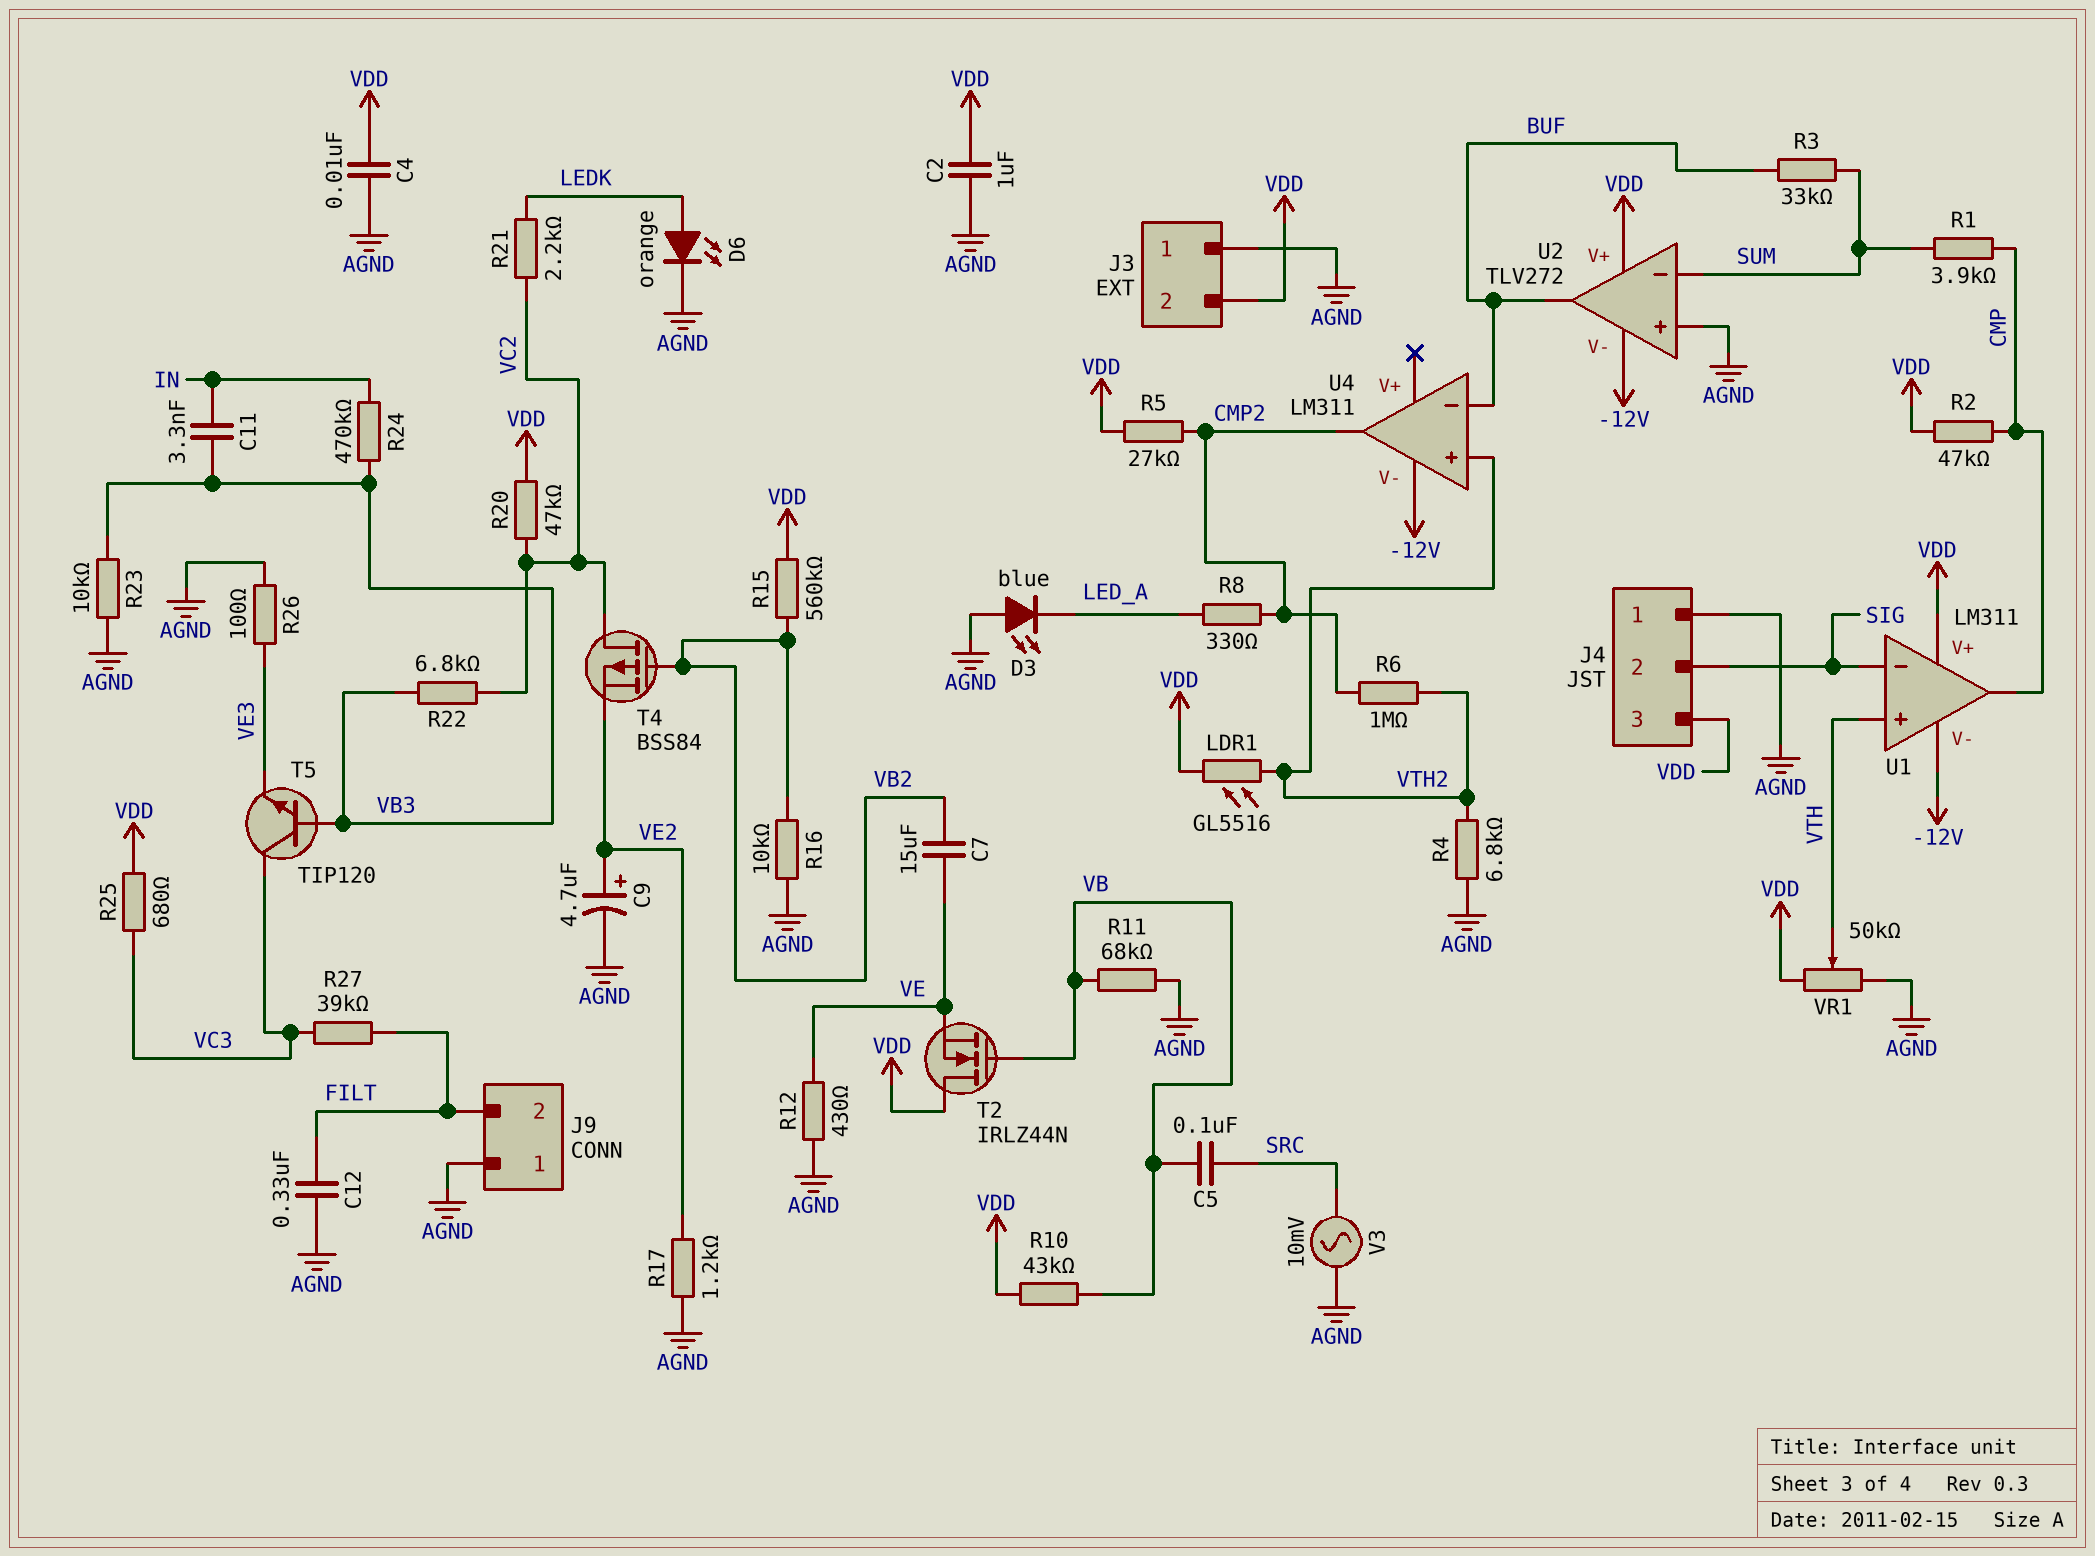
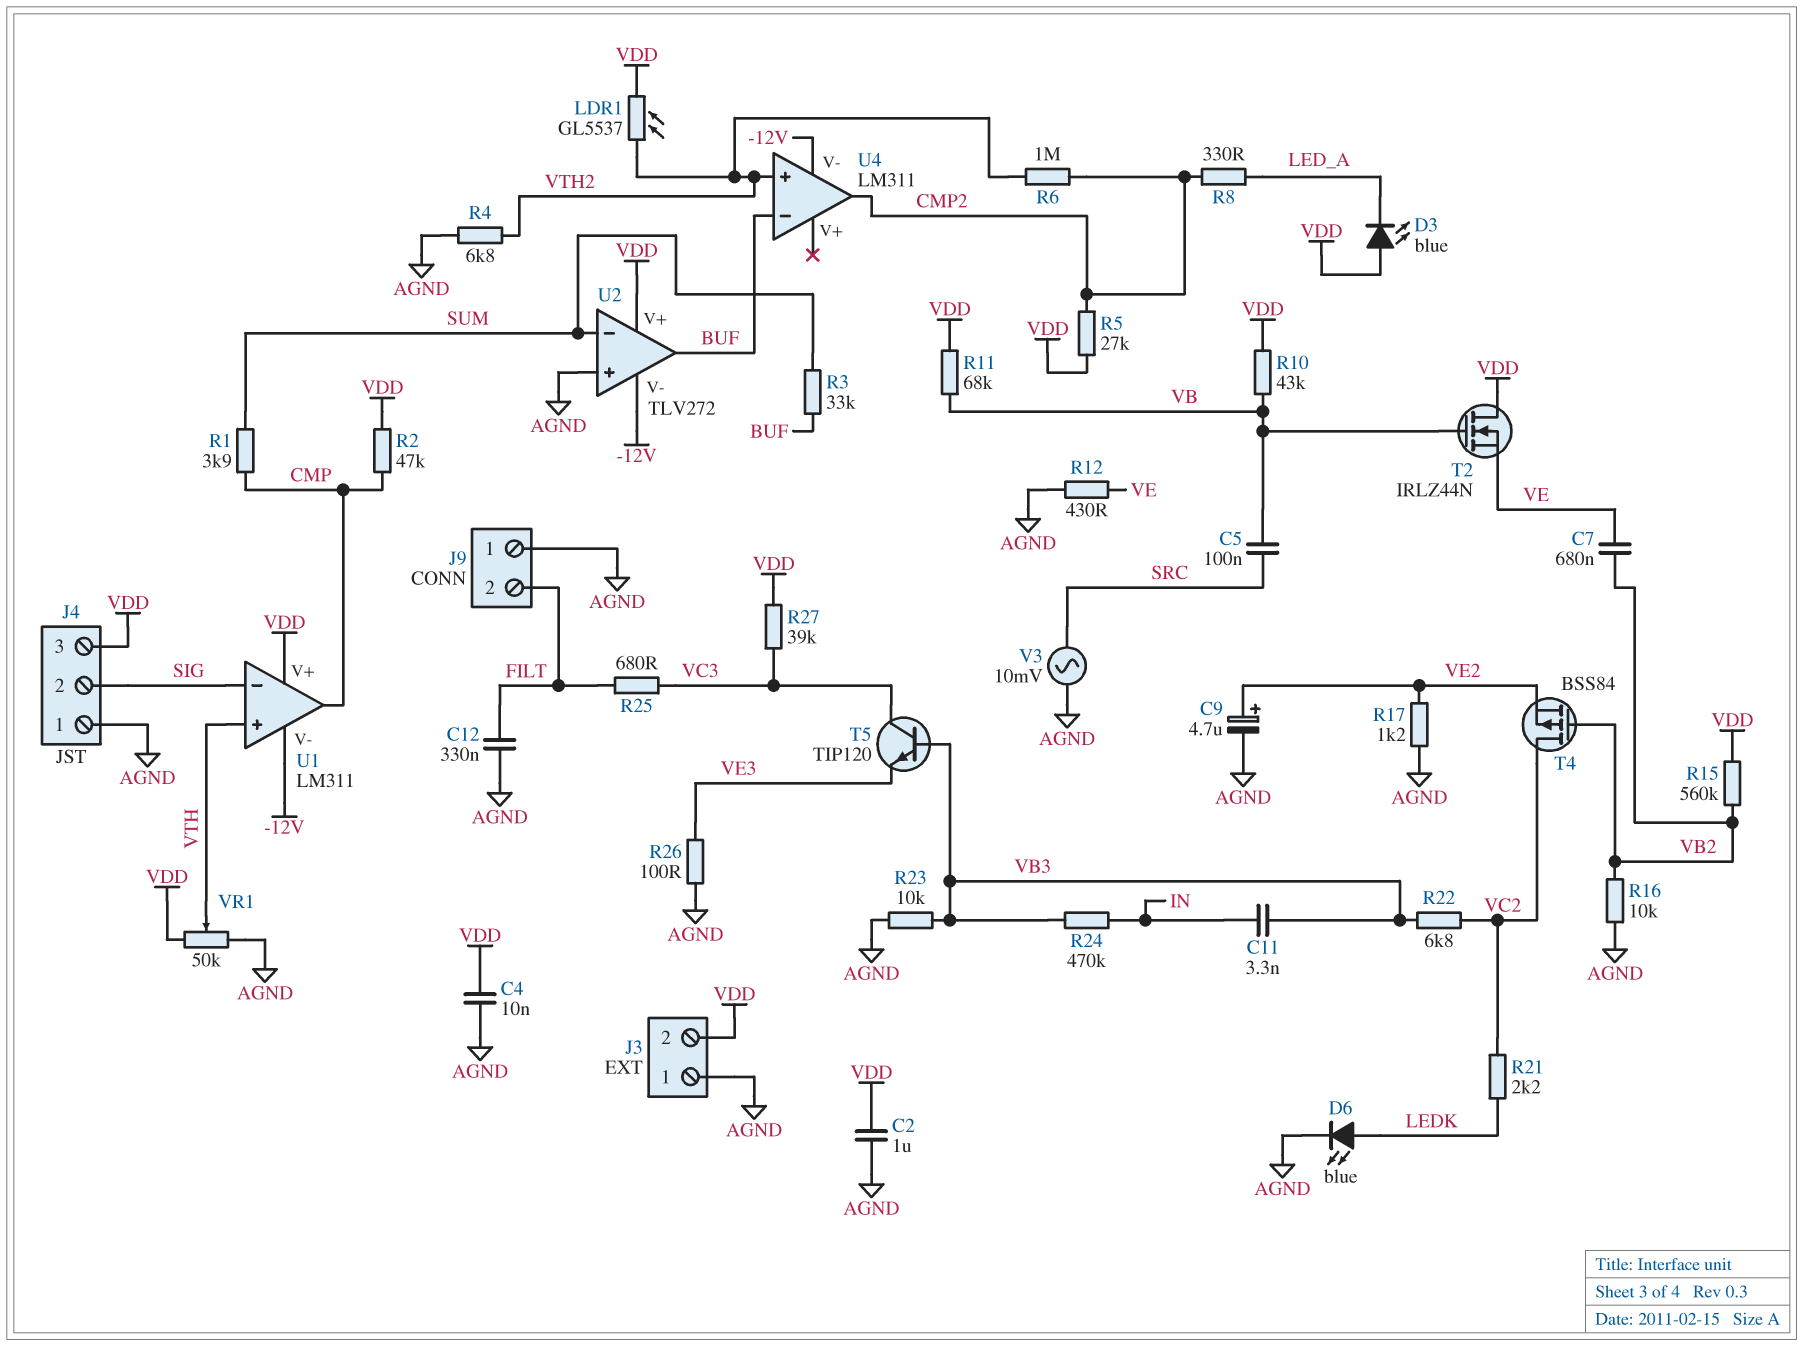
C7: 15uF (VB2, VE) -> 680nF (VB2, VE)
D3: LED blue (A AGND, K LED_A) -> LED blue (A VDD, K LED_A)
D6: LED orange (A LEDK, K AGND) -> LED blue (A LEDK, K AGND)
LDR1: GL5516 (VDD, VTH2) -> GL5537 (VDD, VTH2)
R11: 68k (AGND, VB) -> 68k (VB, VDD)
R20: 47k (VC2, VDD) -> none
R25: 680 (VC3, VDD) -> 680 (FILT, VC3)
R27: 39k (FILT, VC3) -> 39k (VC3, VDD)

